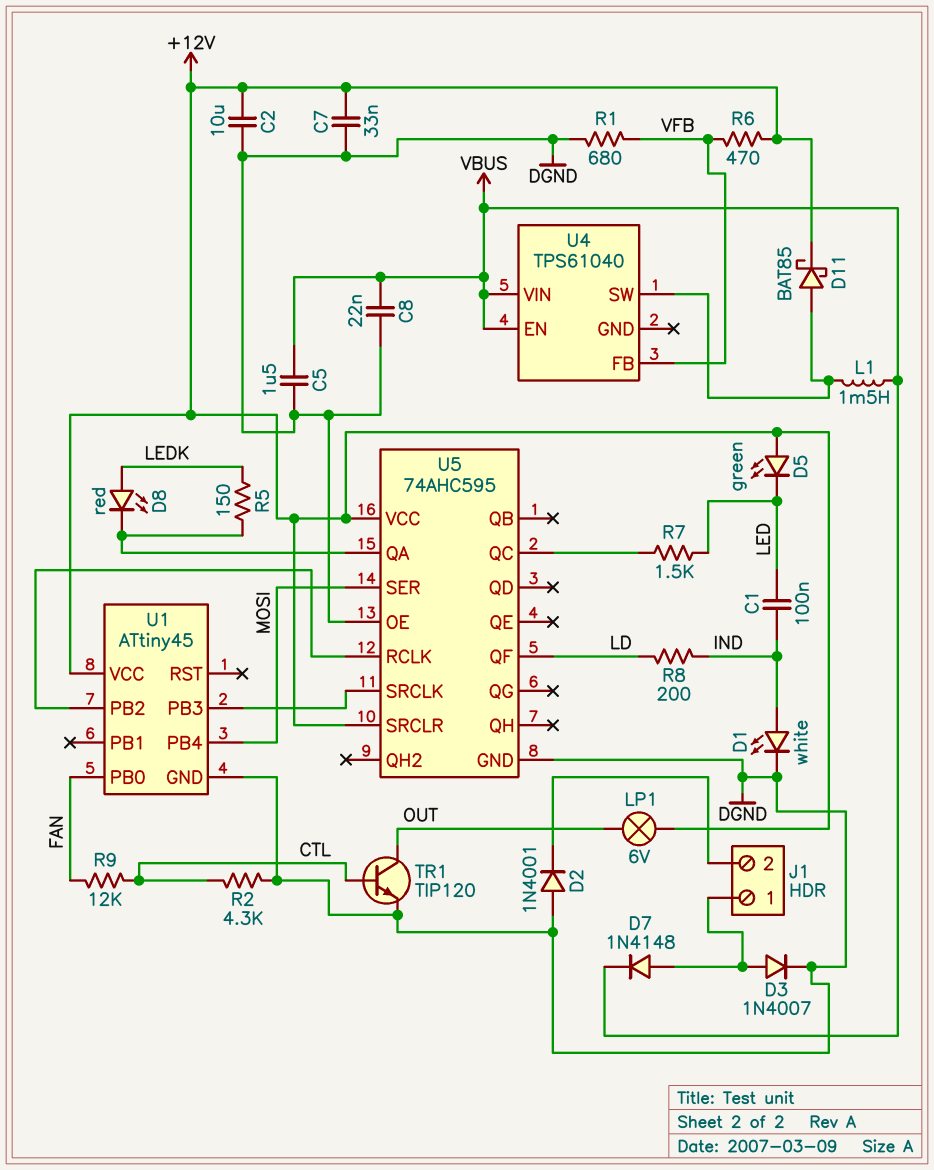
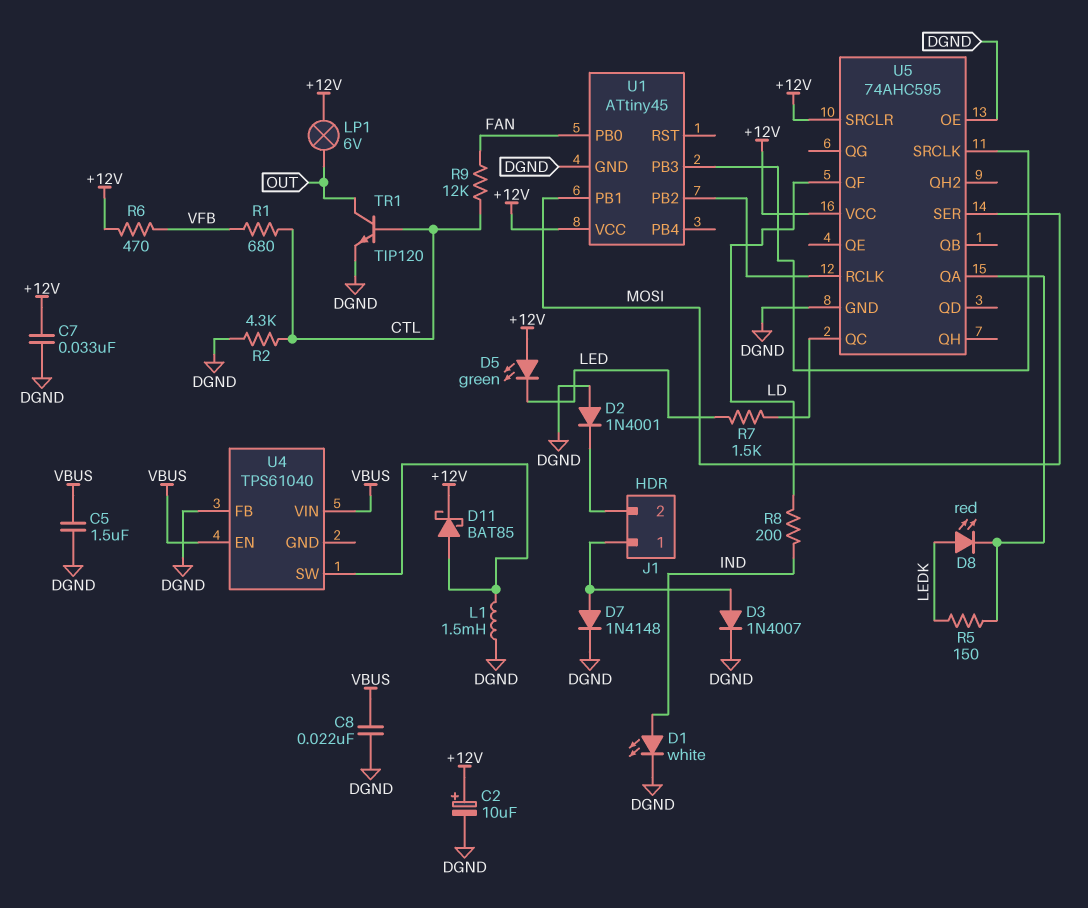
C1: 100nF (IND, LED) -> none
C2: 10uF (+12V, DGND) -> 10uF (plus +12V, minus DGND)
D7: diode 1N4148 (A J1/1, K VBUS) -> diode 1N4148 (A J1/1, K DGND)
L1: 1.5mH (U4/SW, VBUS) -> 1.5mH (DGND, U4/SW)
R1: 680 (DGND, VFB) -> 680 (CTL, VFB)
U1 pin PB1: none -> MOSI
U1 pin PB4: MOSI -> none
U4 pin FB: VFB -> DGND

